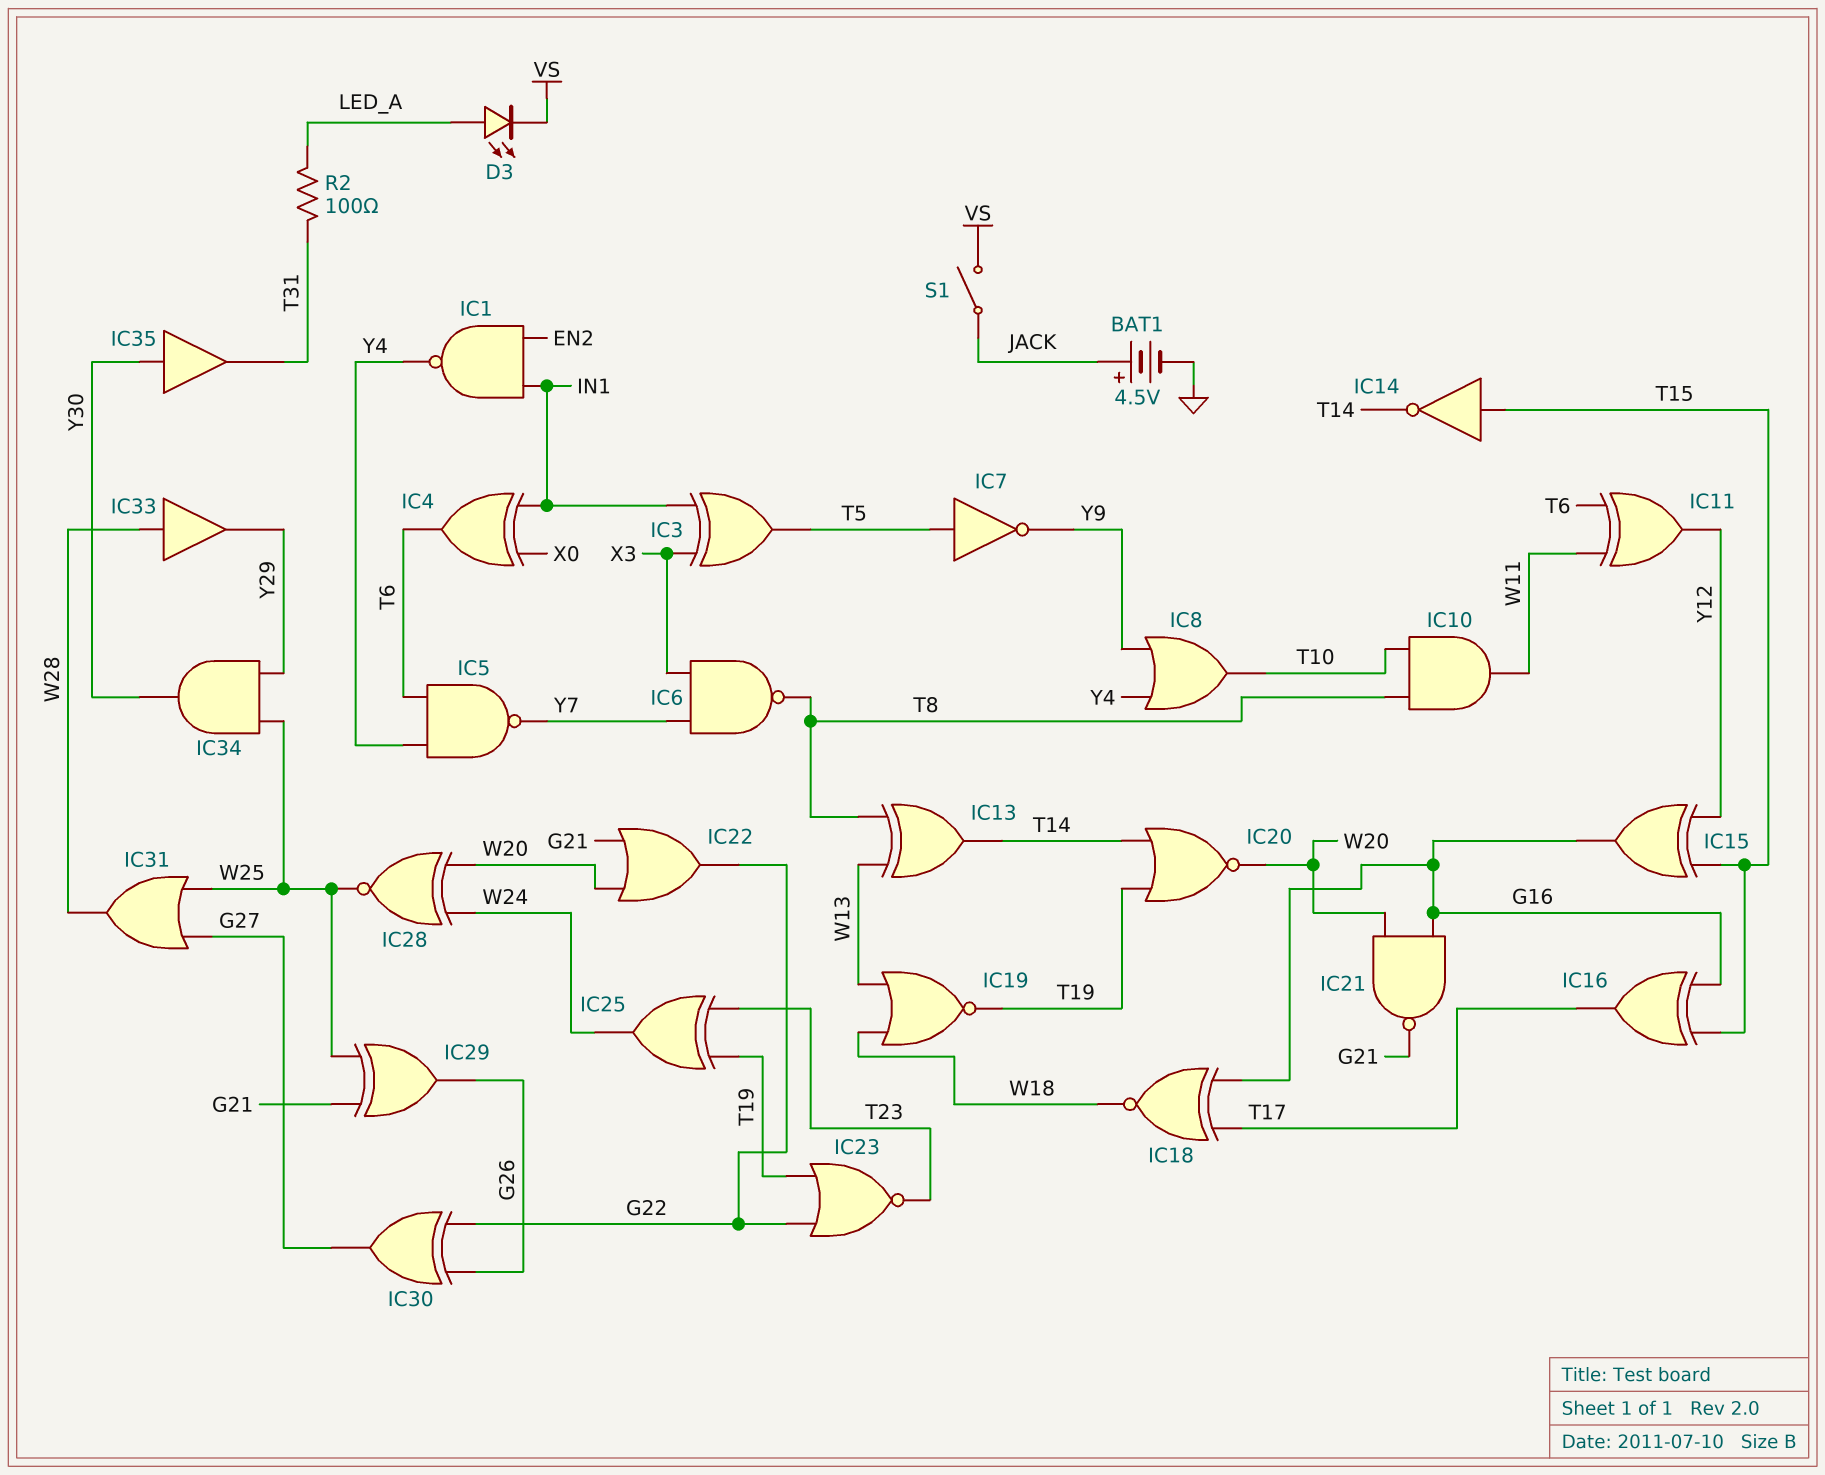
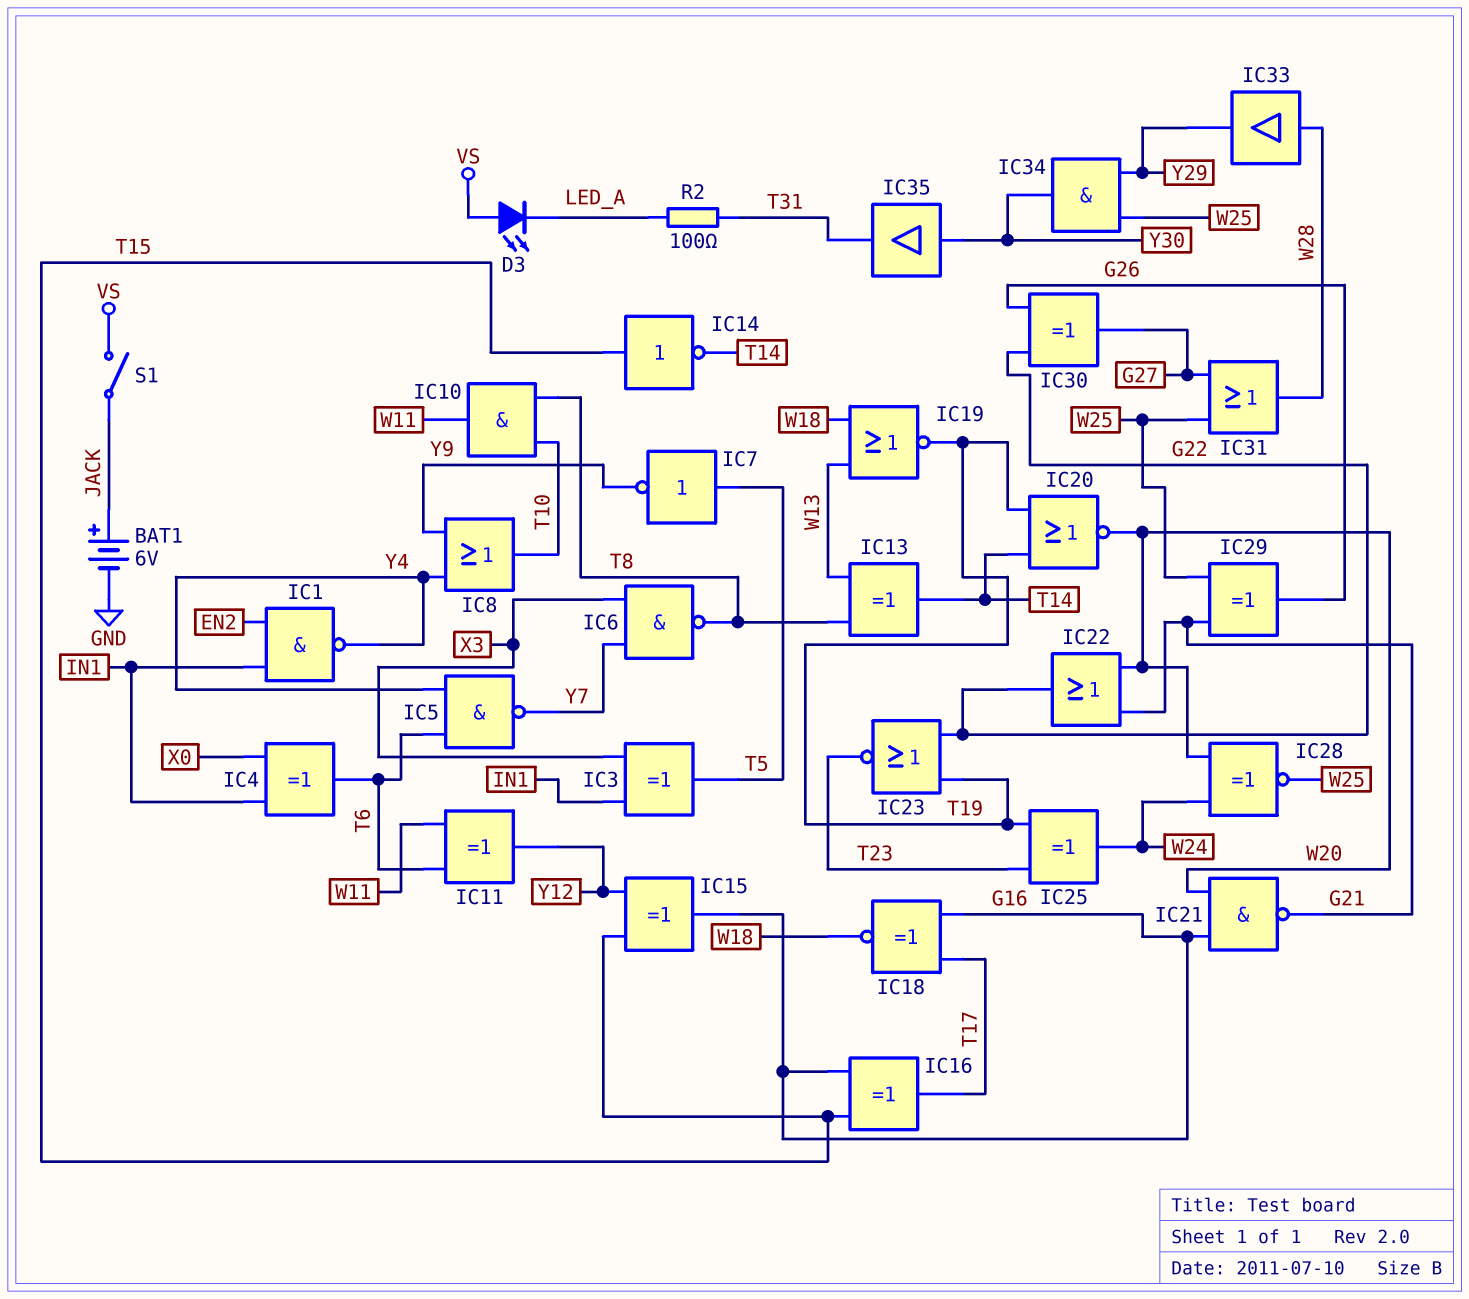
BAT1: 4.5V (plus JACK, minus GND) -> 6V (plus JACK, minus GND)
D3: LED (A LED_A, K VS) -> LED (A VS, K LED_A)

